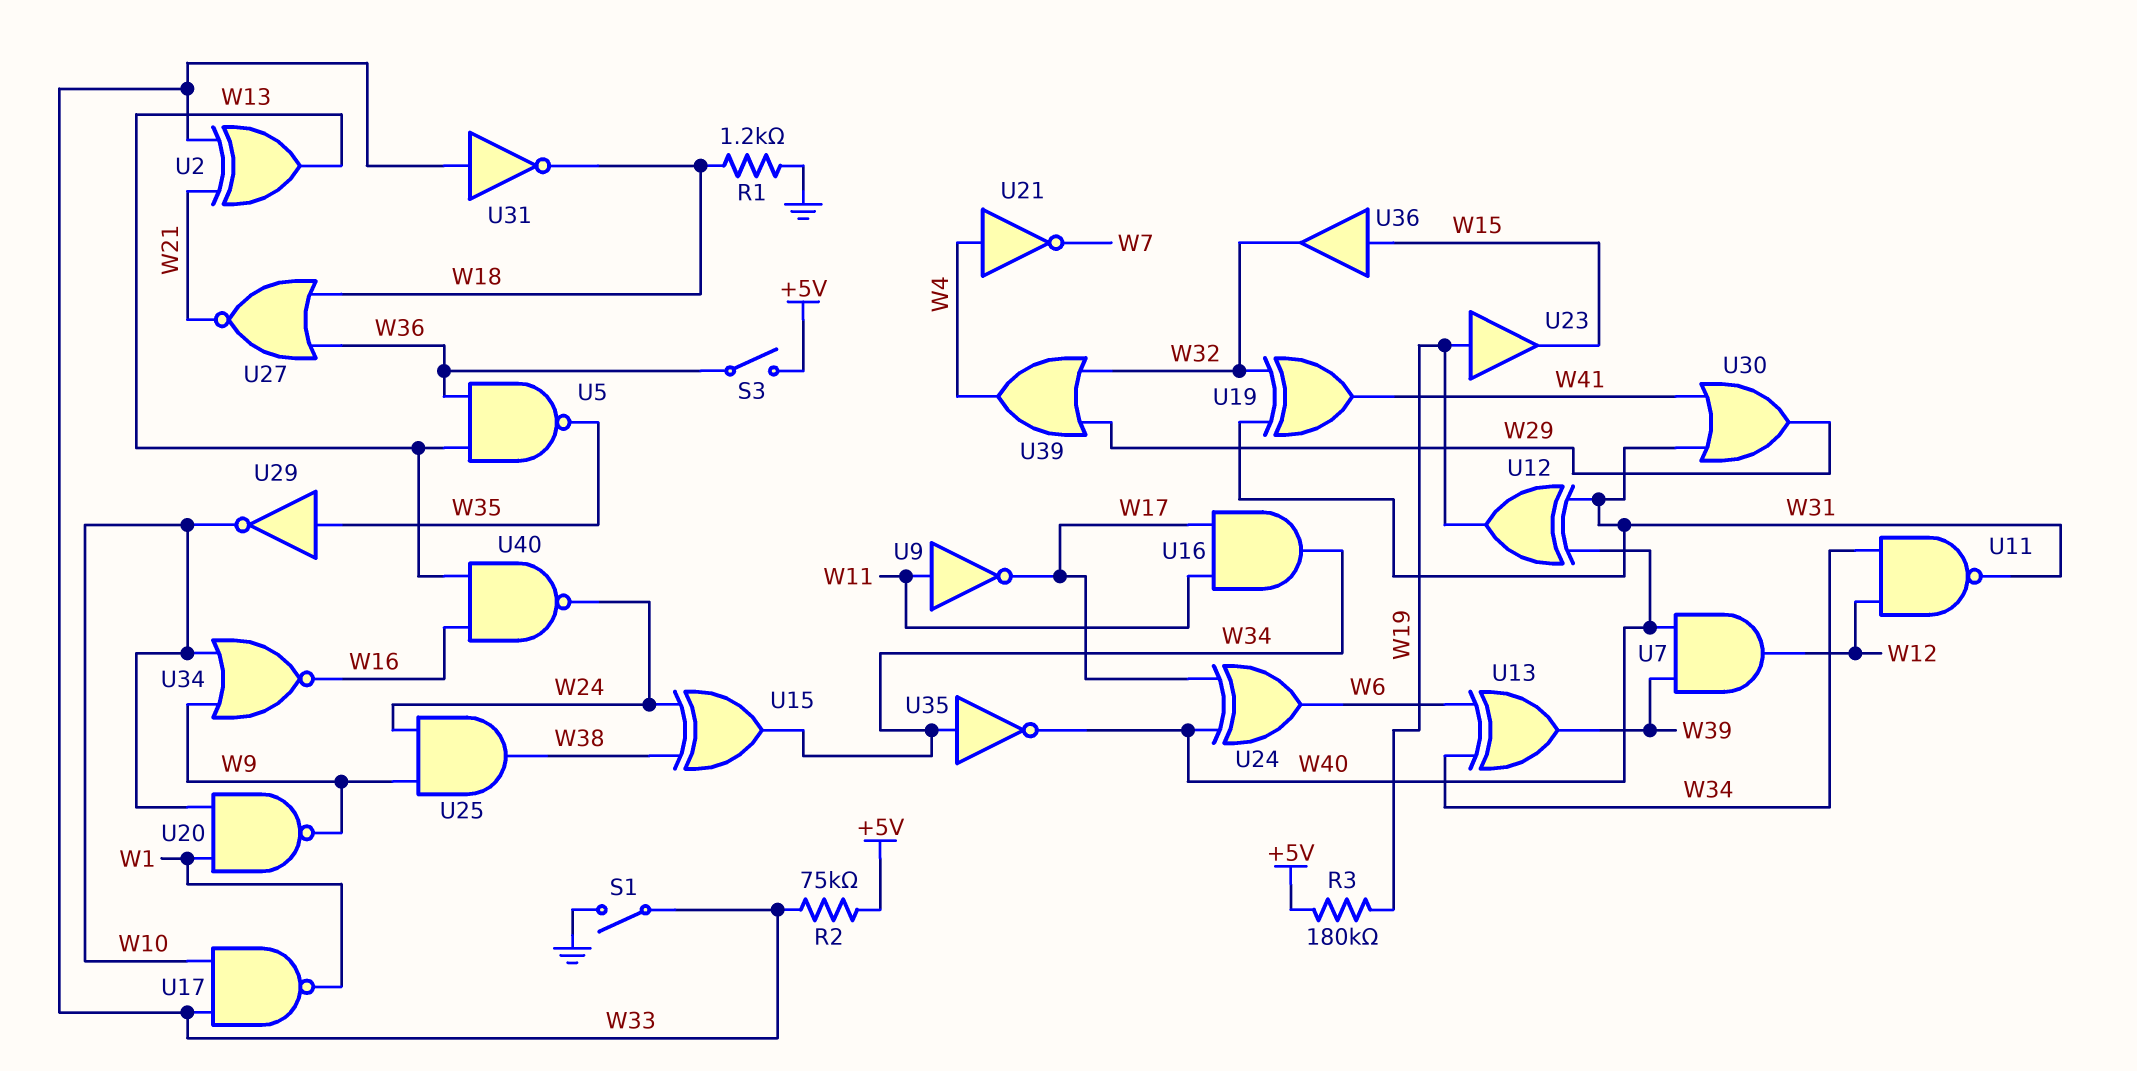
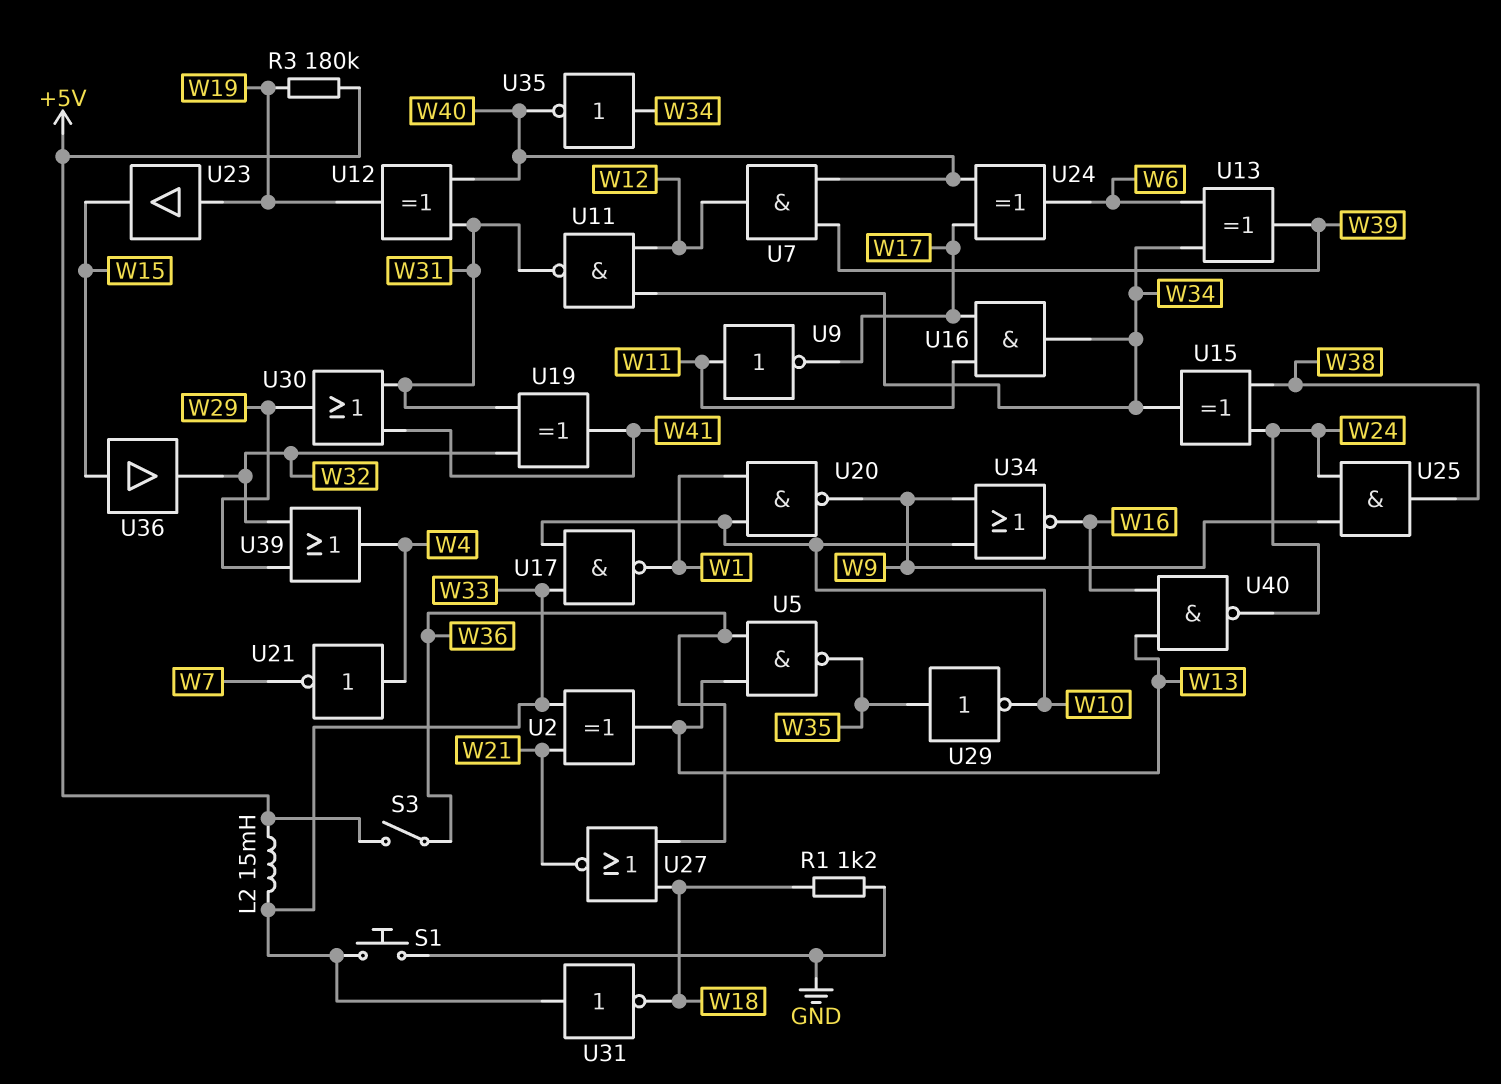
L2: none -> 15mH (+5V, W33)
R2: 75k (+5V, W33) -> none
S1: switch (GND, W33) -> button (GND, W33)

